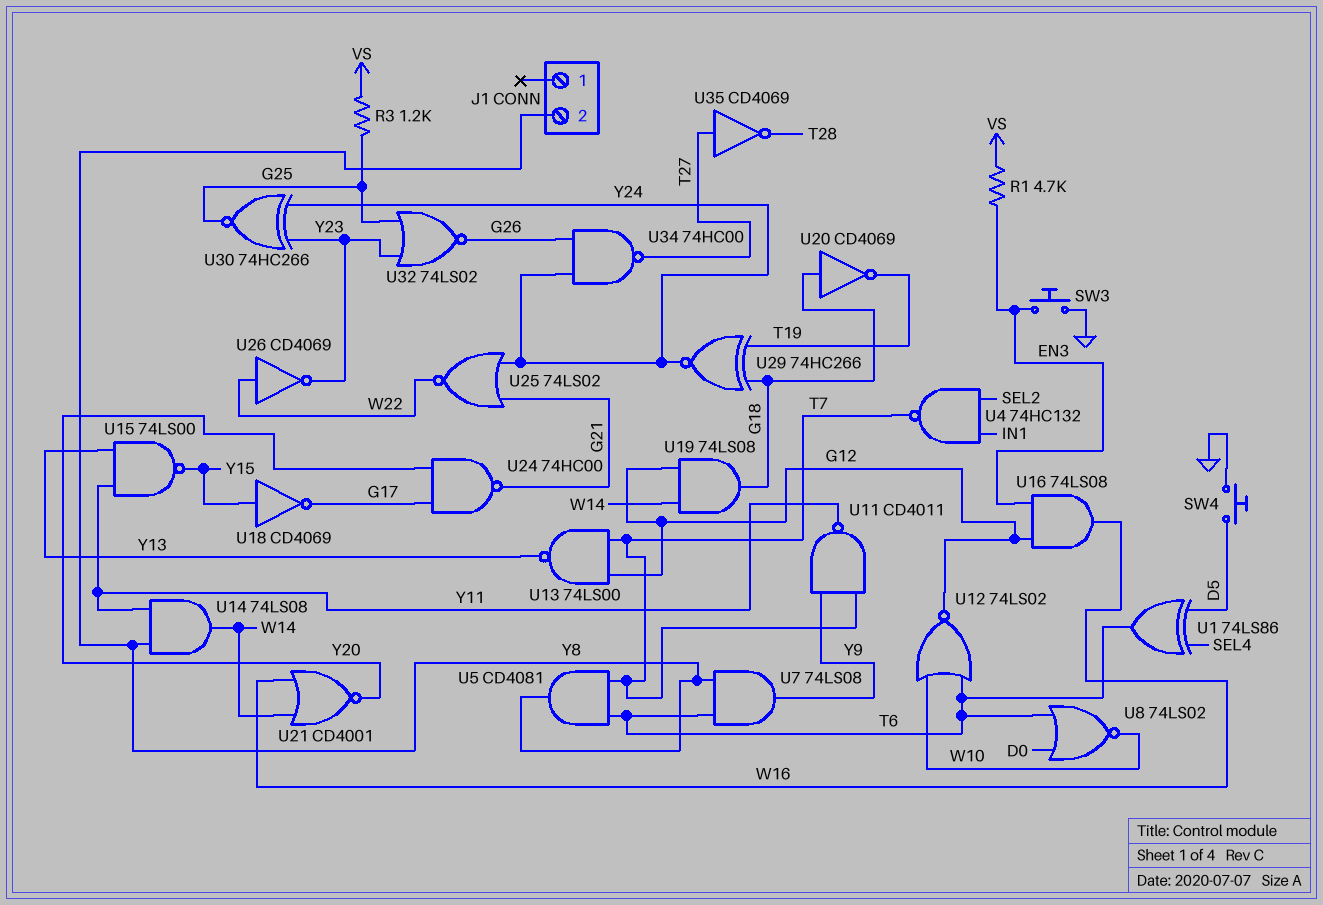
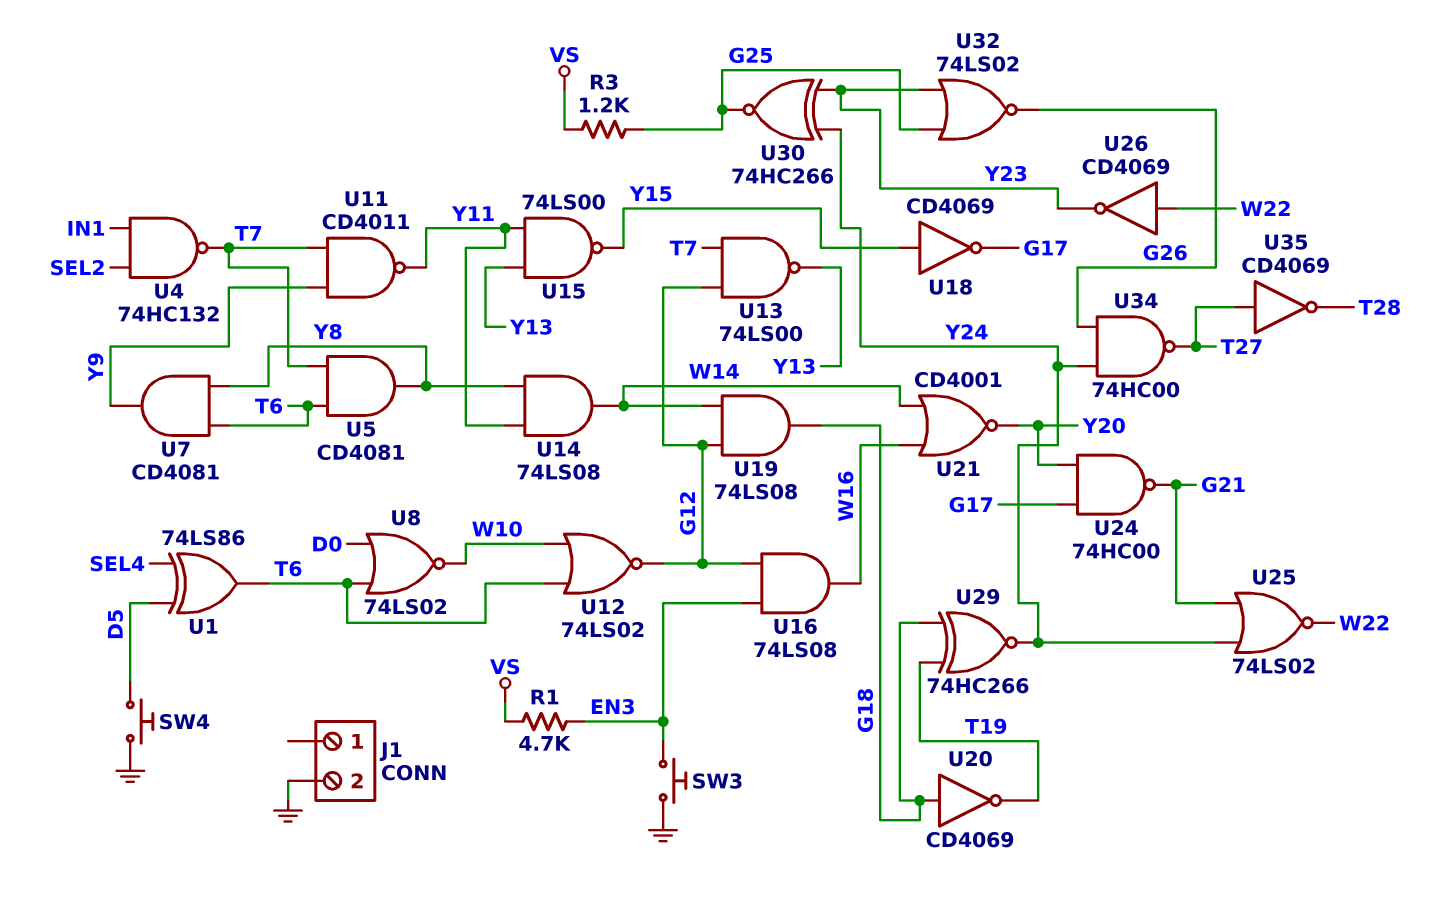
J1 pin 2: Y8 -> GND
U7: AND 74LS08 (in T6, in Y8, out Y9) -> AND CD4081 (in T6, in Y8, out Y9)

